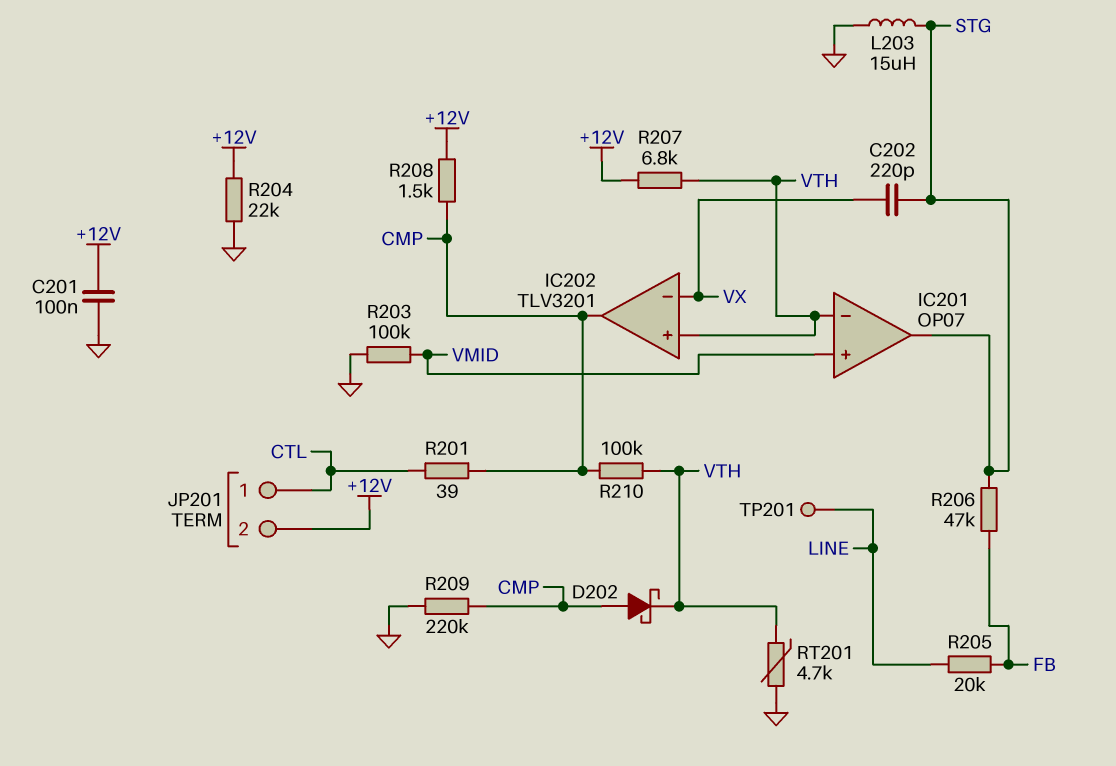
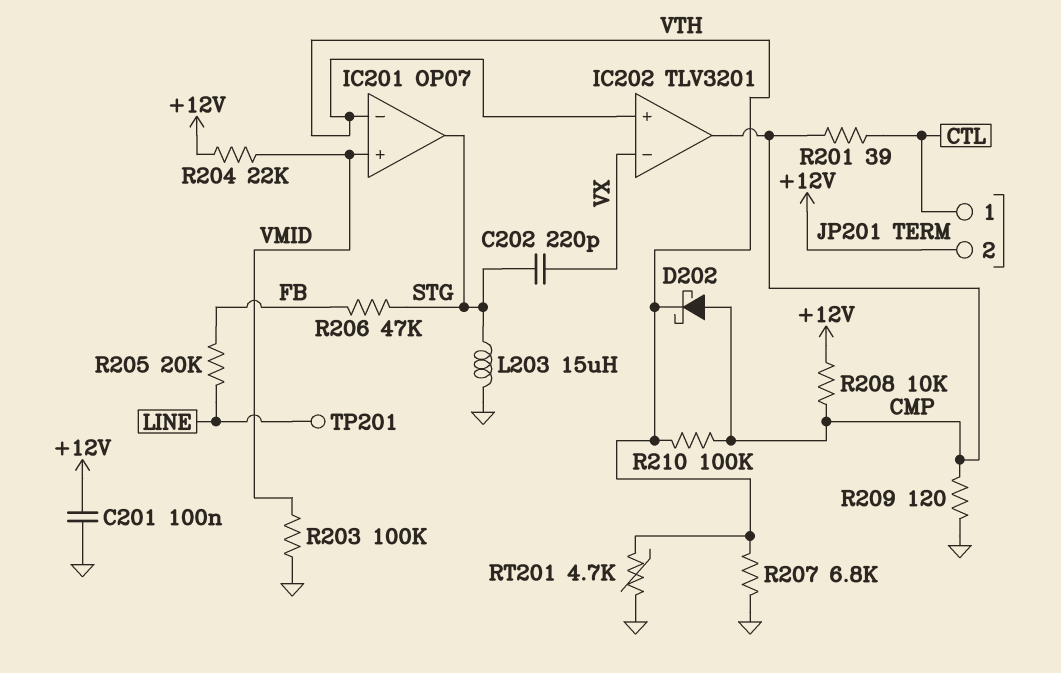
R204: 22k (+12V, GND) -> 22k (+12V, VMID)
R207: 6.8k (+12V, VTH) -> 6.8k (GND, VTH)
R208: 1.5k (+12V, CMP) -> 10k (+12V, CMP)
R209: 220k (CMP, GND) -> 120 (CMP, GND)

